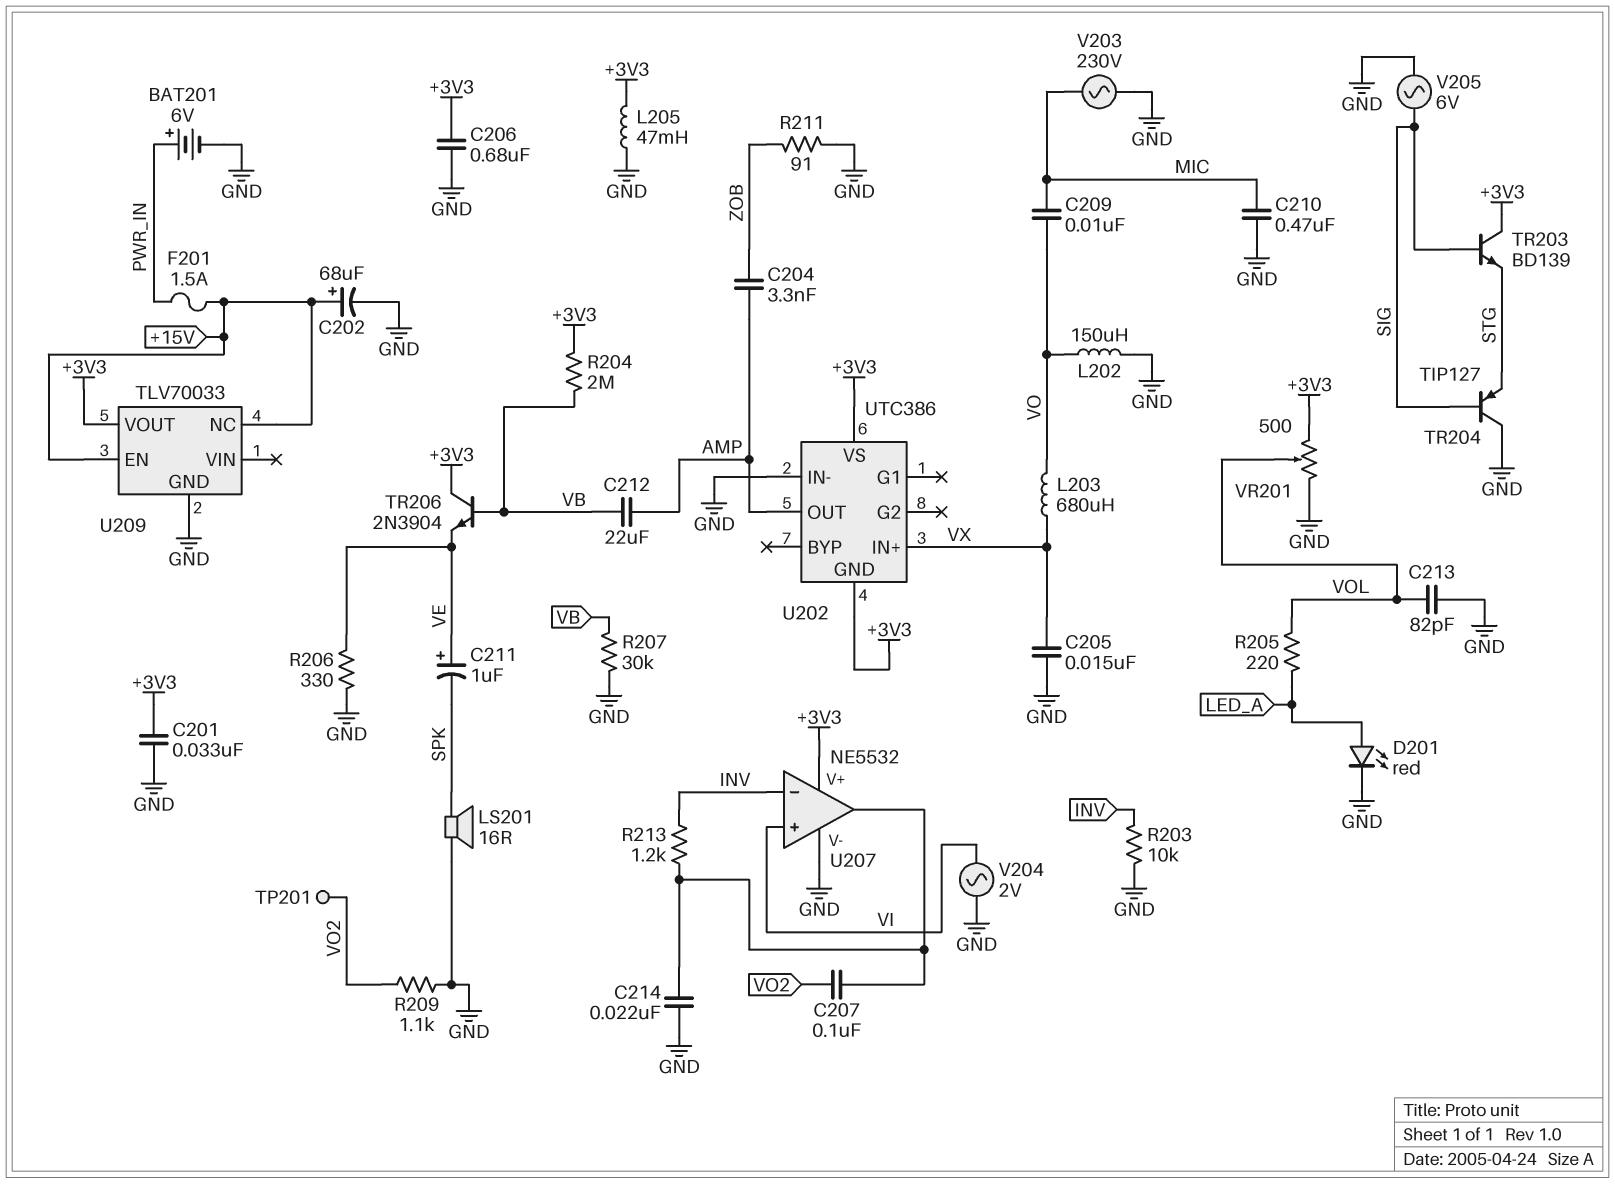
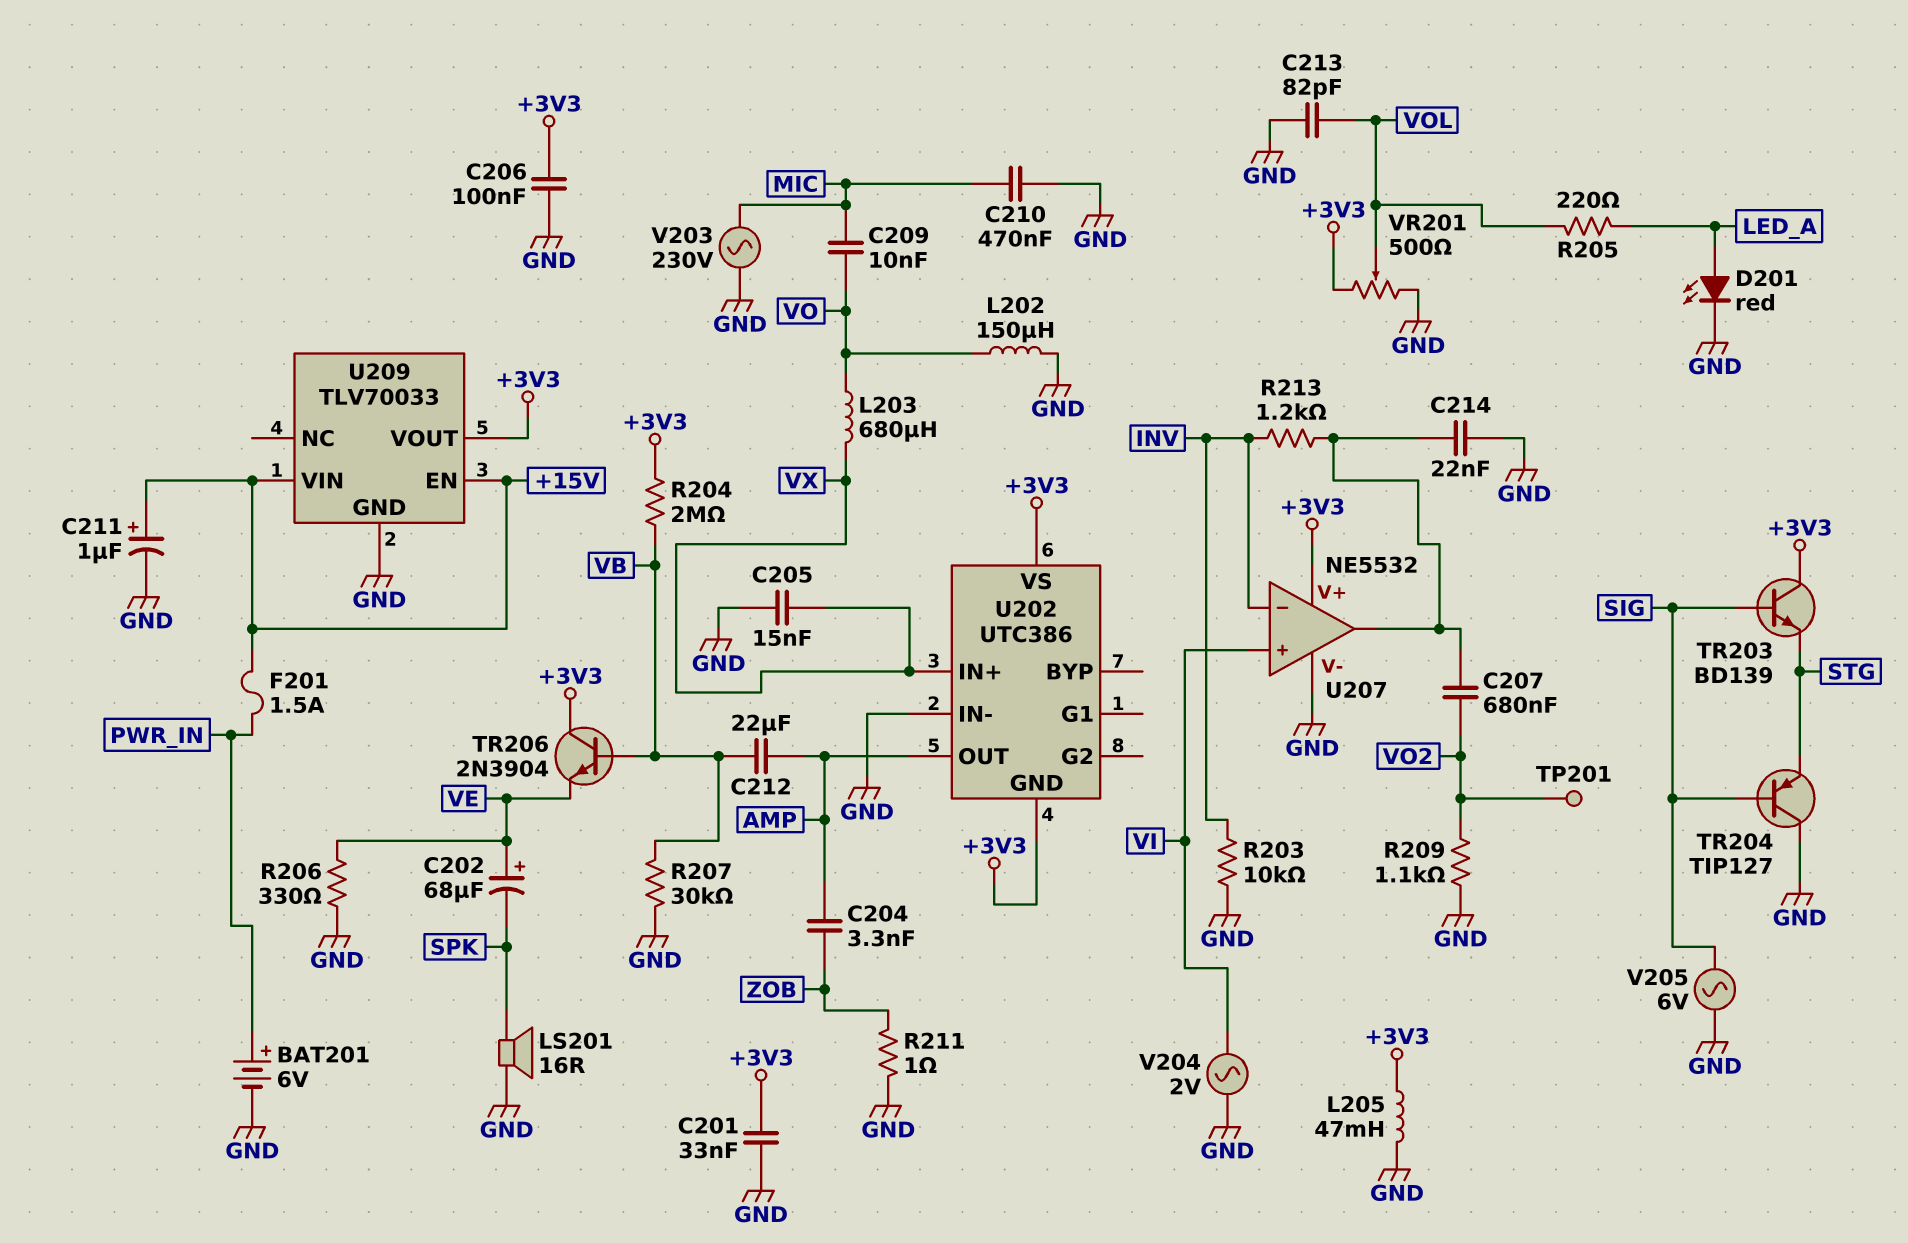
C202: 68uF (plus +15V, minus GND) -> 68uF (plus VE, minus SPK)
C206: 680nF (+3V3, GND) -> 100nF (+3V3, GND)
C207: 100nF (U207/out, VO2) -> 680nF (U207/out, VO2)
C211: 1uF (plus VE, minus SPK) -> 1uF (plus +15V, minus GND)
R211: 91 (GND, ZOB) -> 1 (GND, ZOB)
U209 pin NC: +15V -> none
U209 pin VIN: none -> +15V

